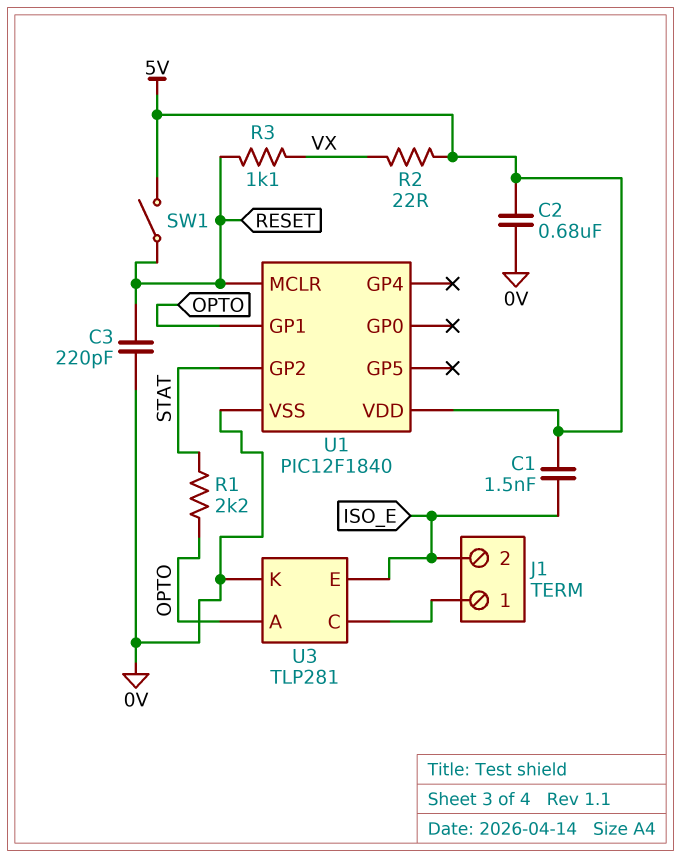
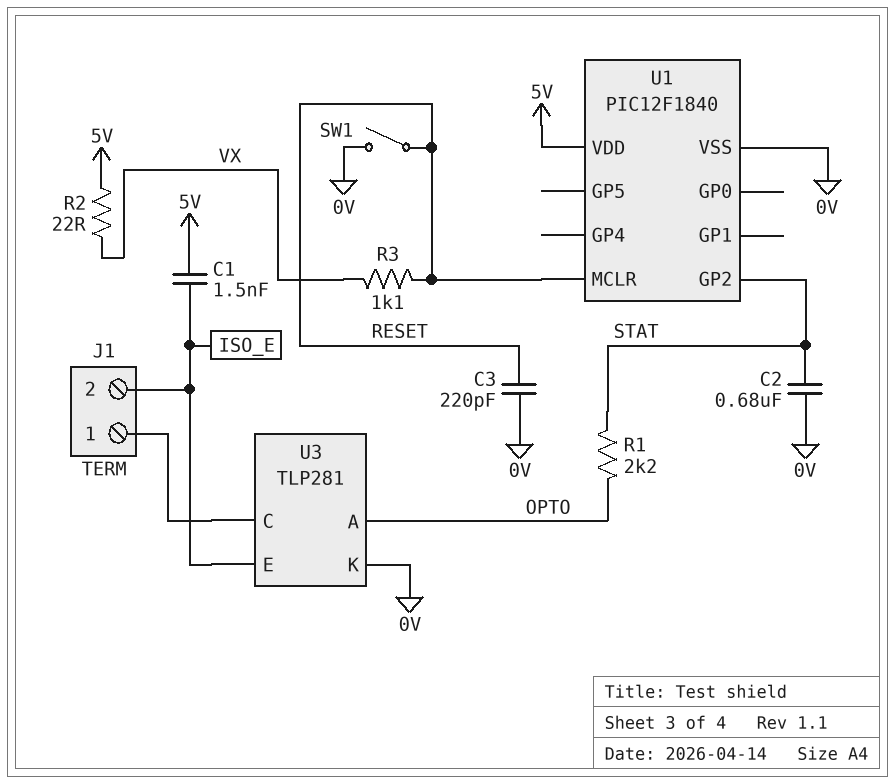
C2: 680nF (0V, 5V) -> 680nF (0V, STAT)
SW1: switch (5V, RESET) -> switch (0V, RESET)
U1 pin GP1: OPTO -> none

